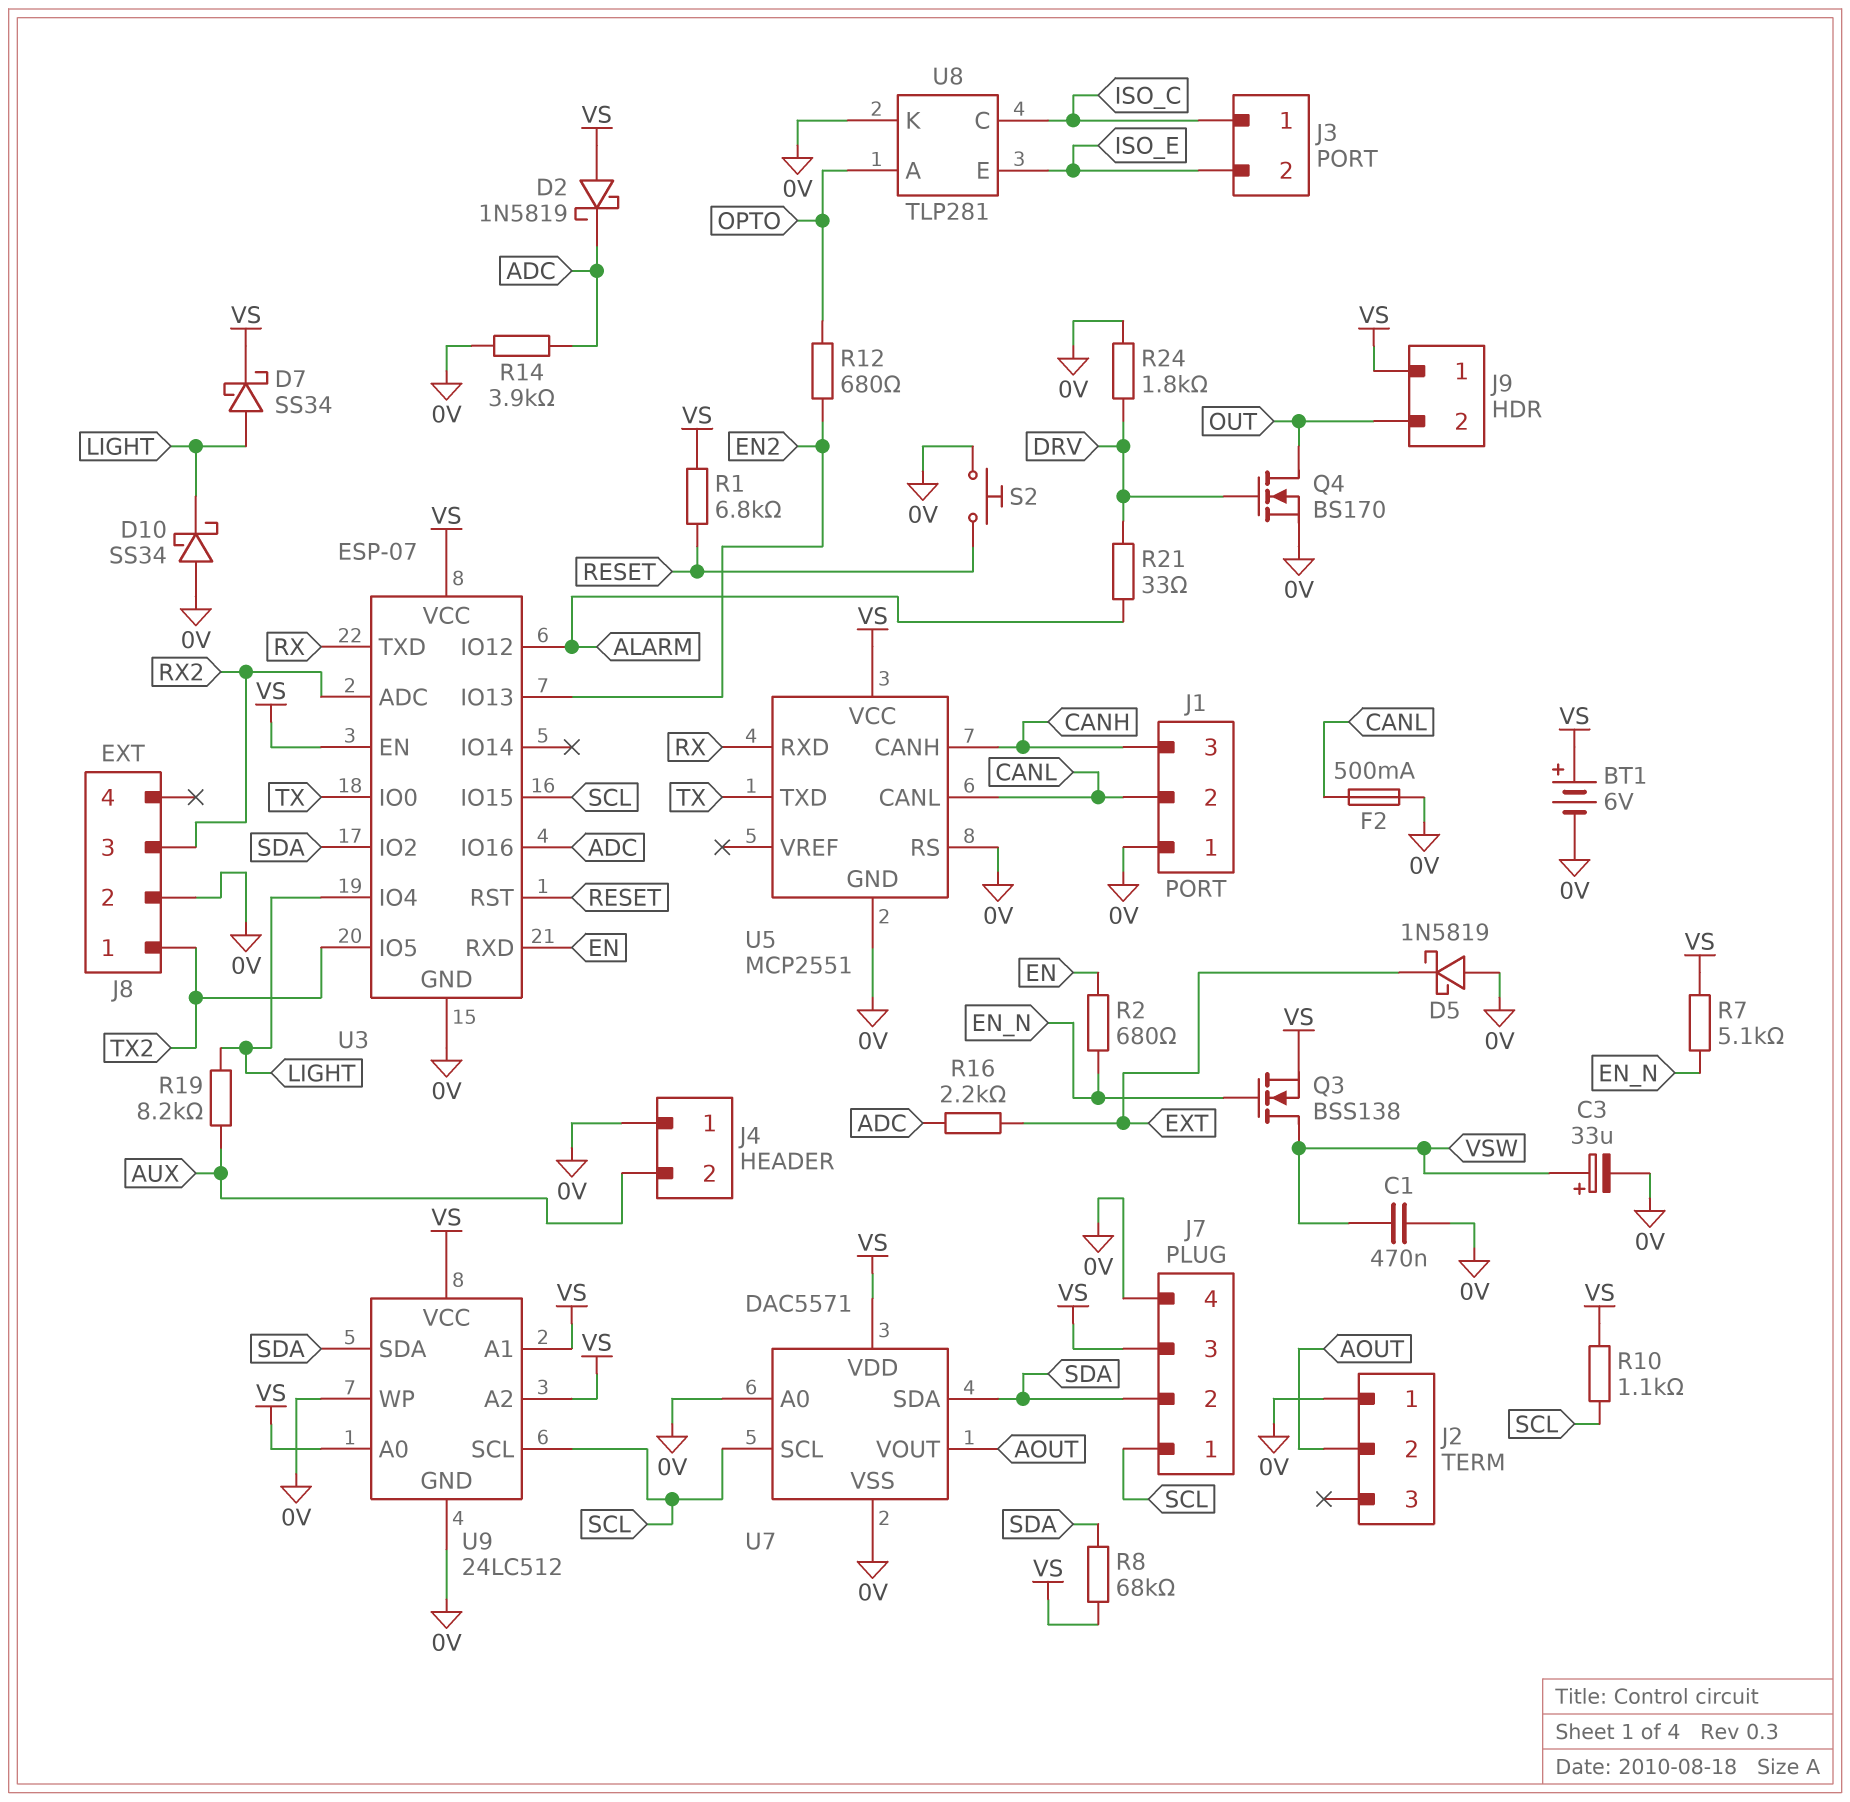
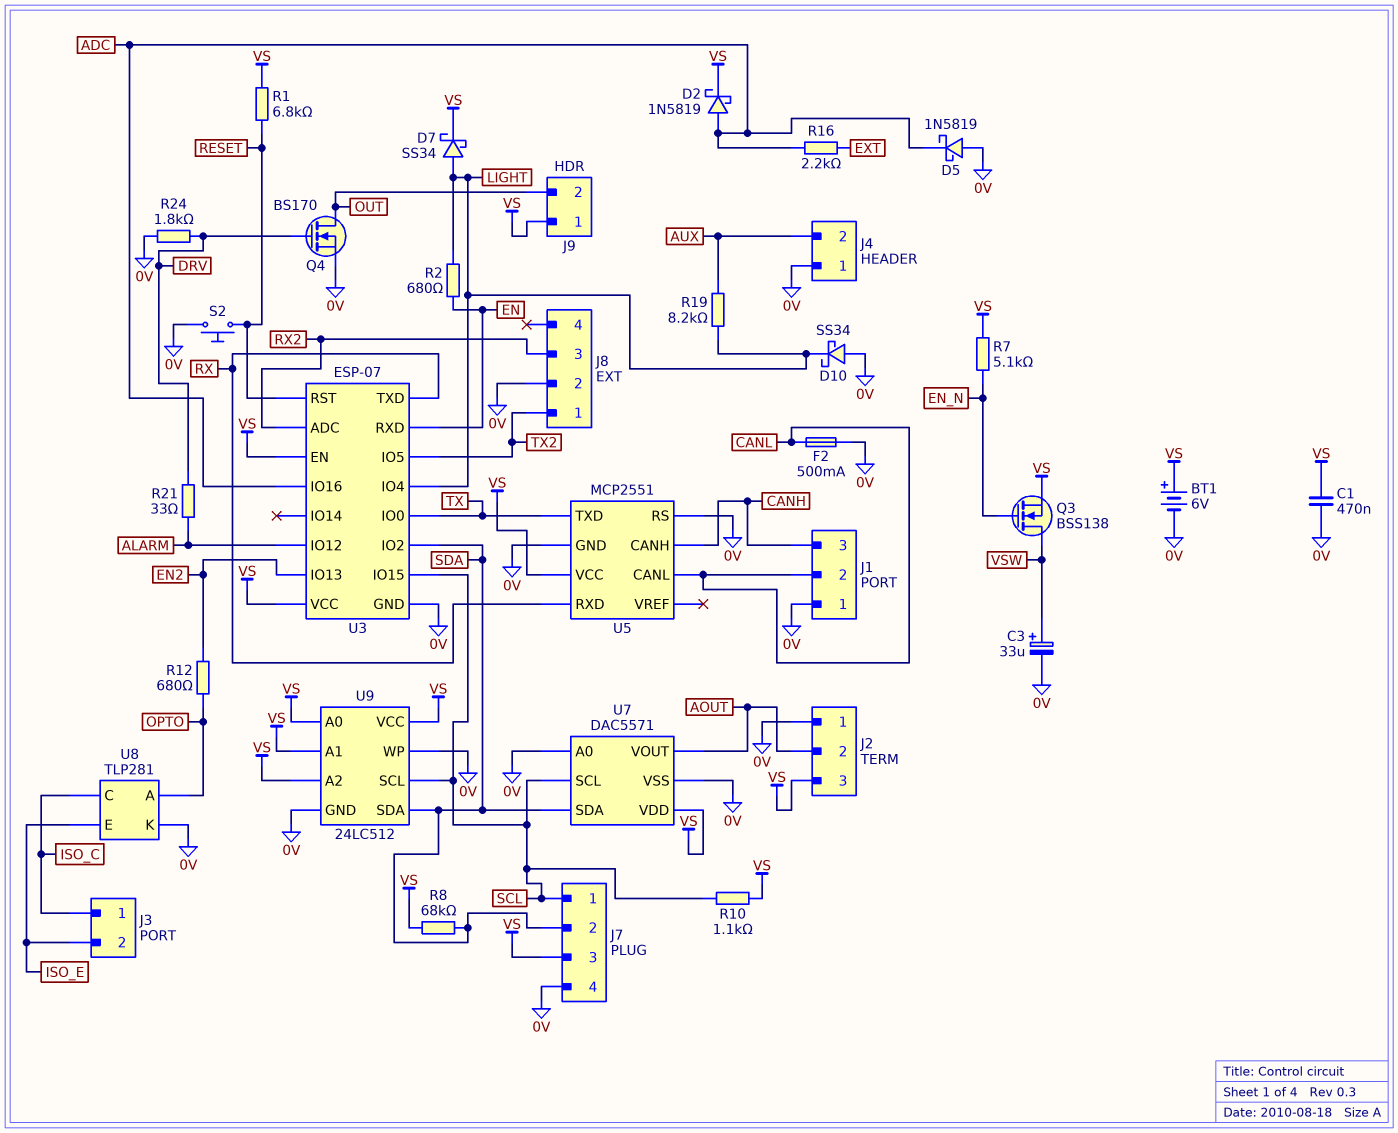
C1: 470nF (0V, VSW) -> 470nF (0V, VS)
D2: schottky 1N5819 (A VS, K ADC) -> schottky 1N5819 (A ADC, K VS)
D5: schottky 1N5819 (A 0V, K EXT) -> schottky 1N5819 (A 0V, K ADC)
J2 pin 3: none -> VS
R2: 680 (EN, EN_N) -> 680 (EN, LIGHT)
R14: 3.9k (0V, ADC) -> none

